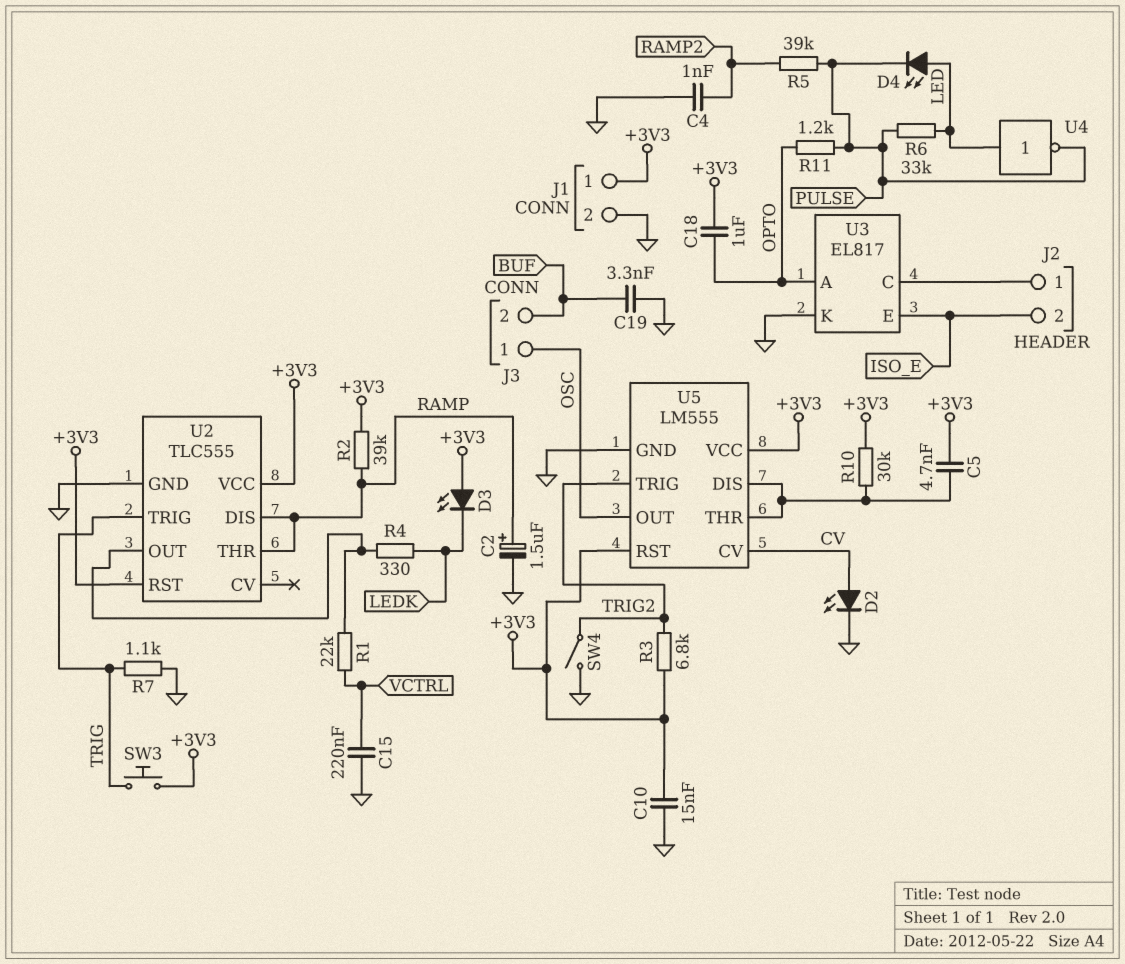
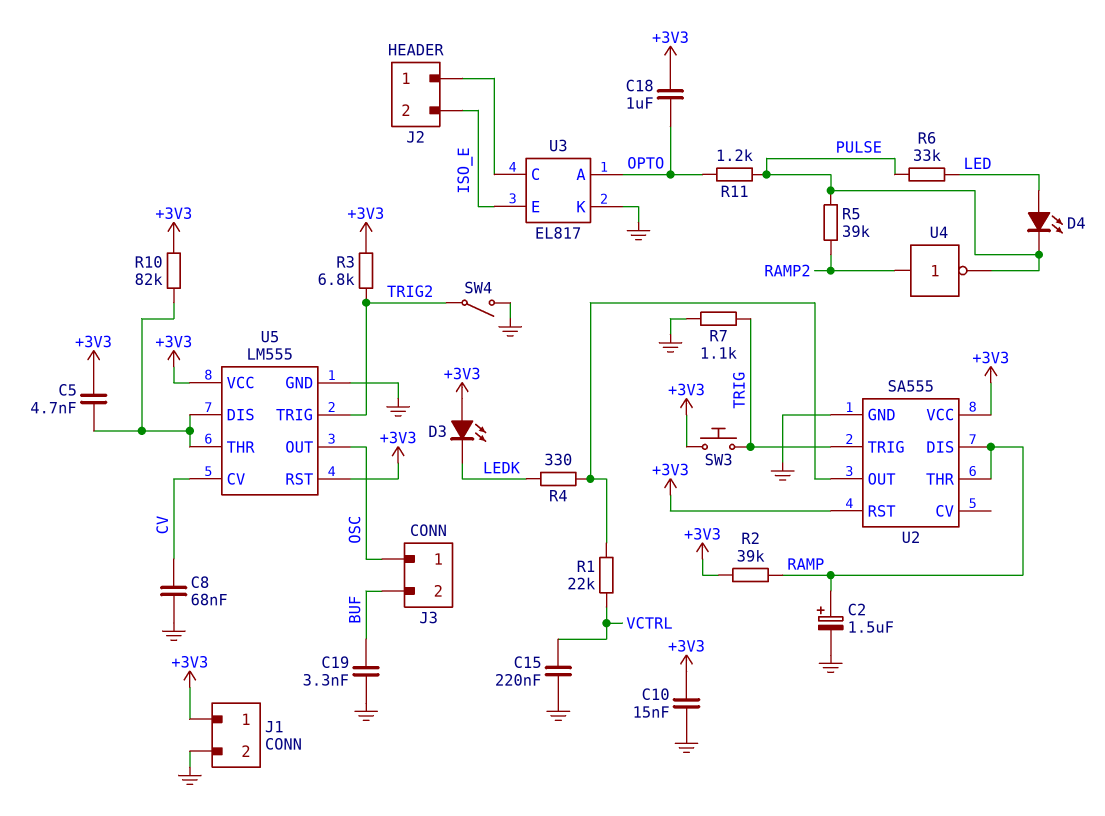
C4: 1nF (GND, RAMP2) -> none
C8: none -> 68nF (CV, GND)
D2: LED (A CV, K GND) -> none
R10: 30k (+3V3, U5/DIS) -> 82k (+3V3, U5/DIS)
U2: TLC555 -> SA555
U4: NOT (in LED, out PULSE) -> NOT (in RAMP2, out PULSE)

